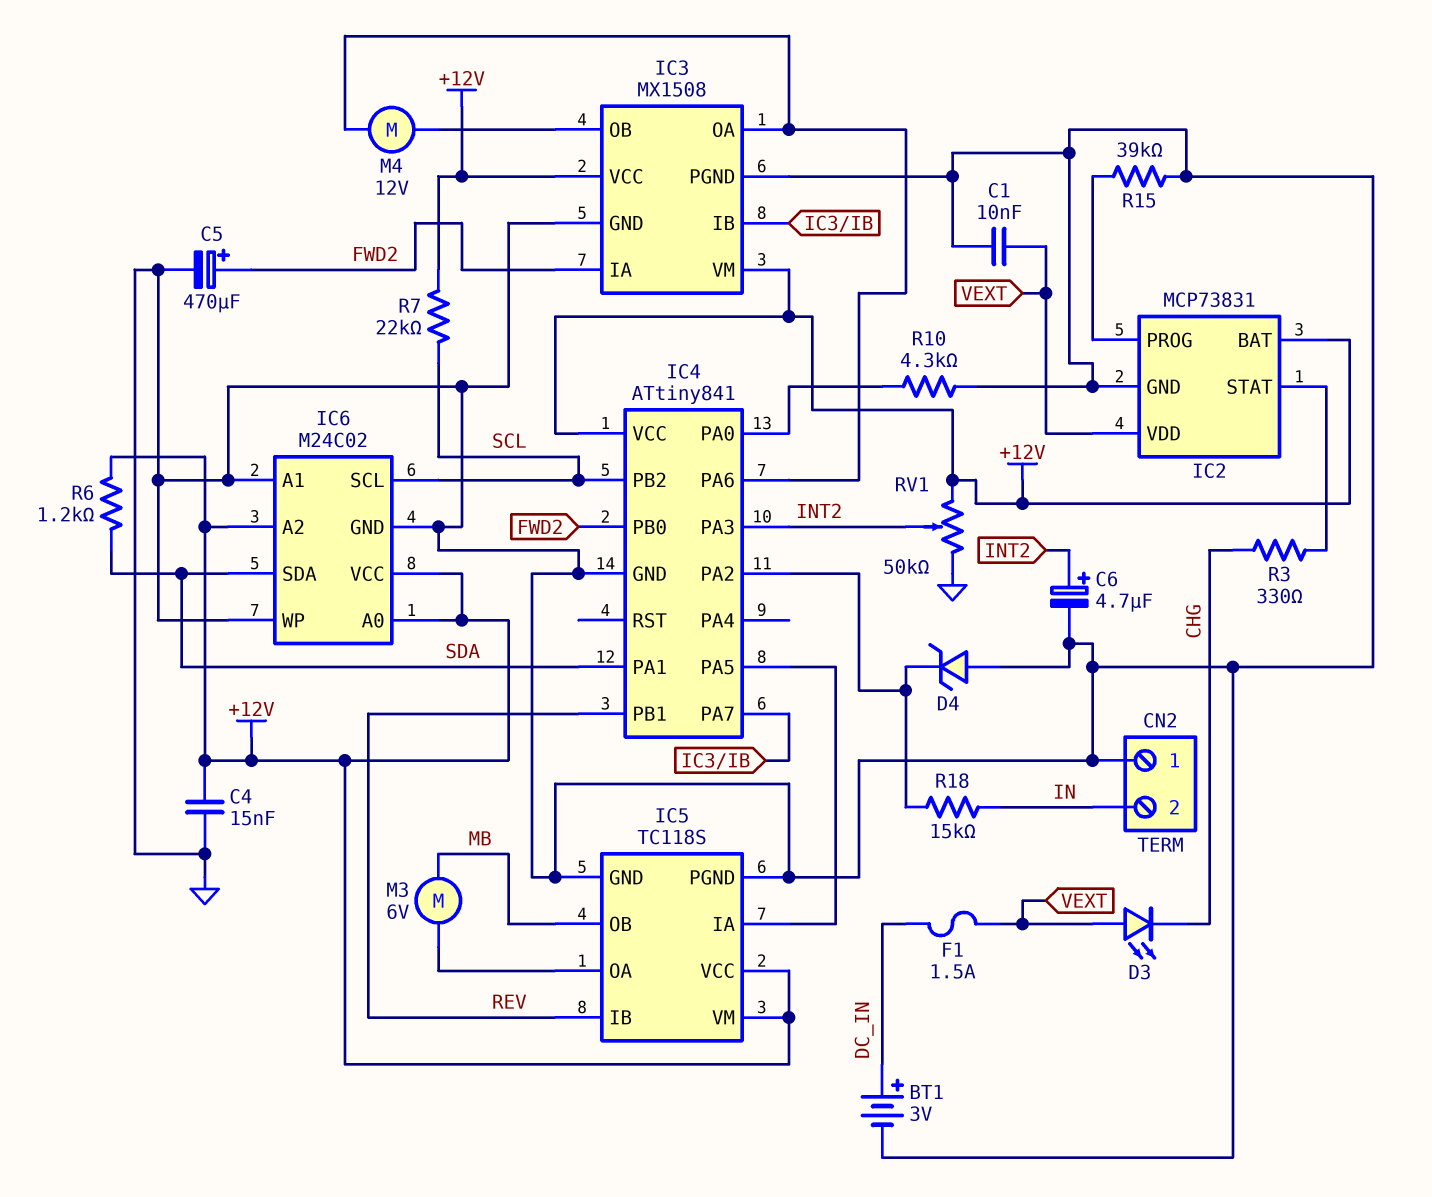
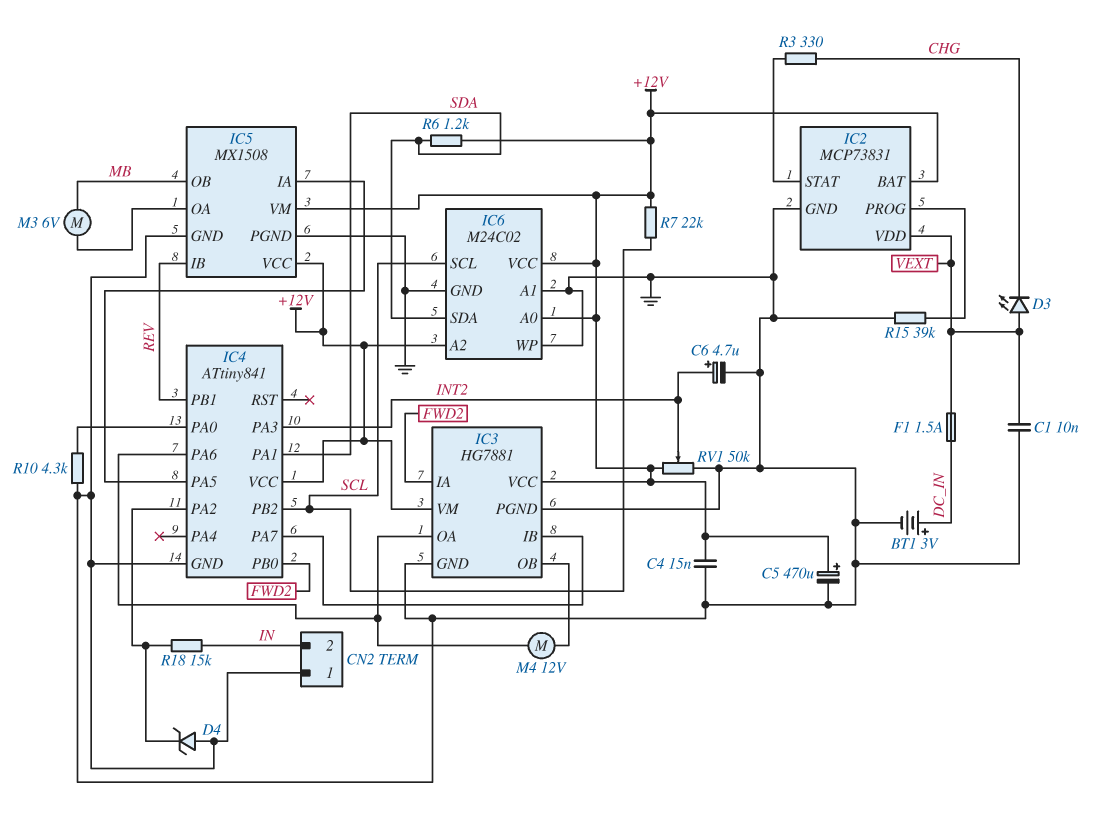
C5: 470uF (plus FWD2, minus GND) -> 470uF (plus +12V, minus GND)
IC3: MX1508 -> HG7881
IC5: TC118S -> MX1508

